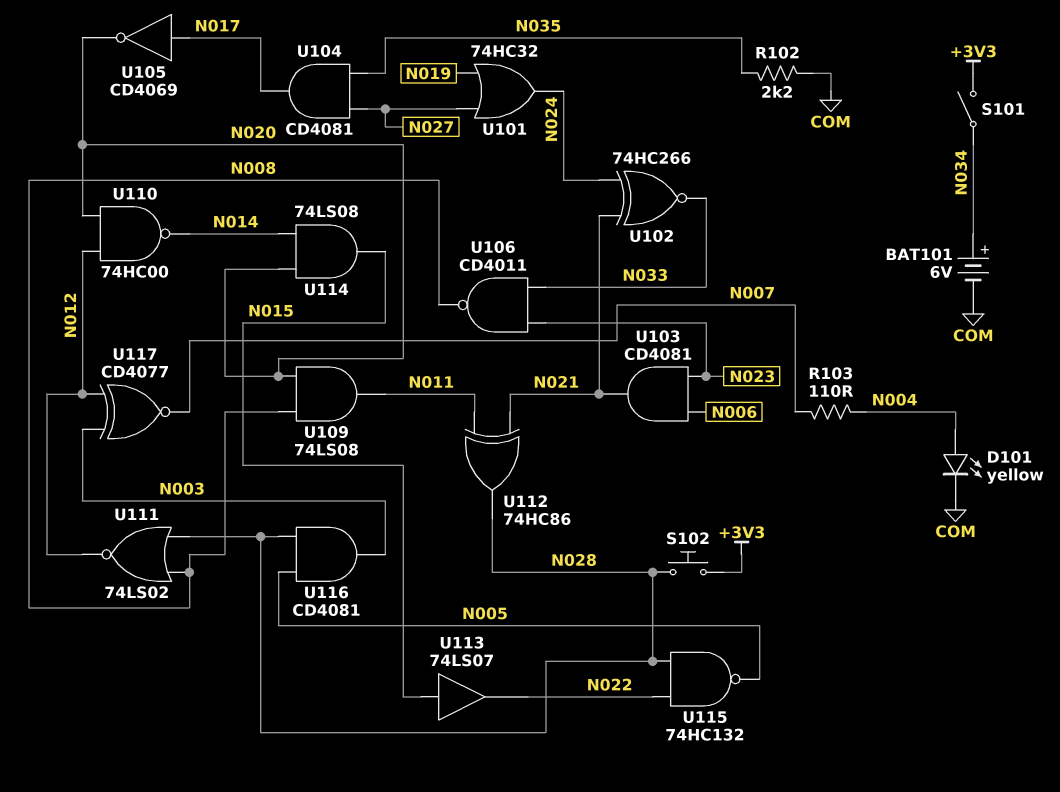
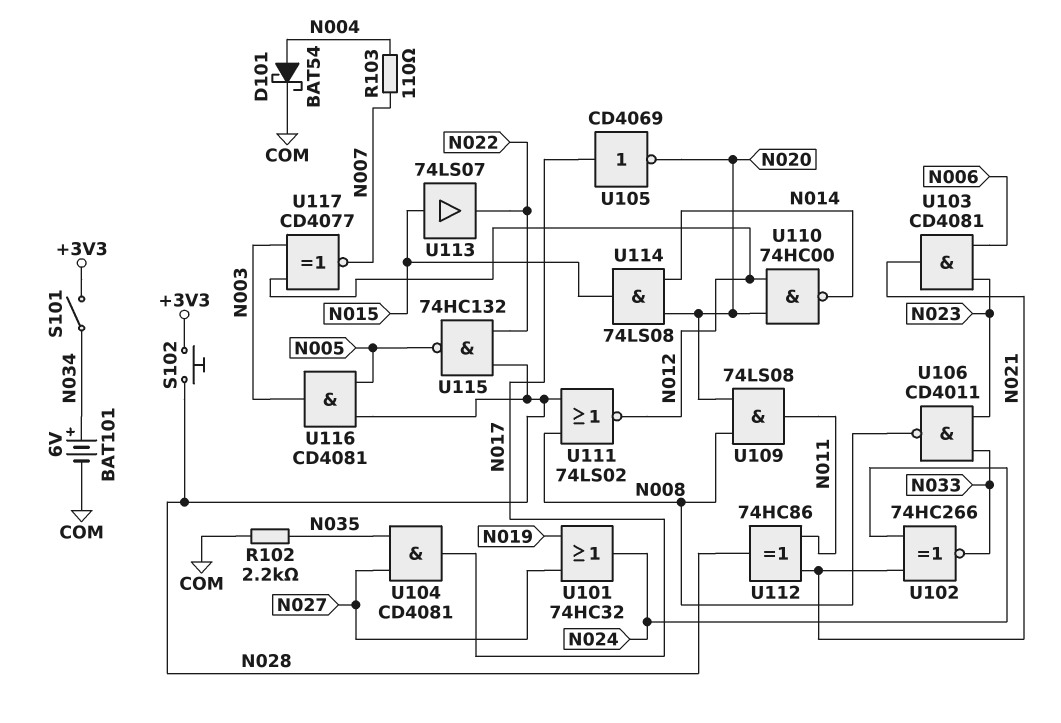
D101: LED yellow (A N004, K COM) -> schottky BAT54 (A N004, K COM)

